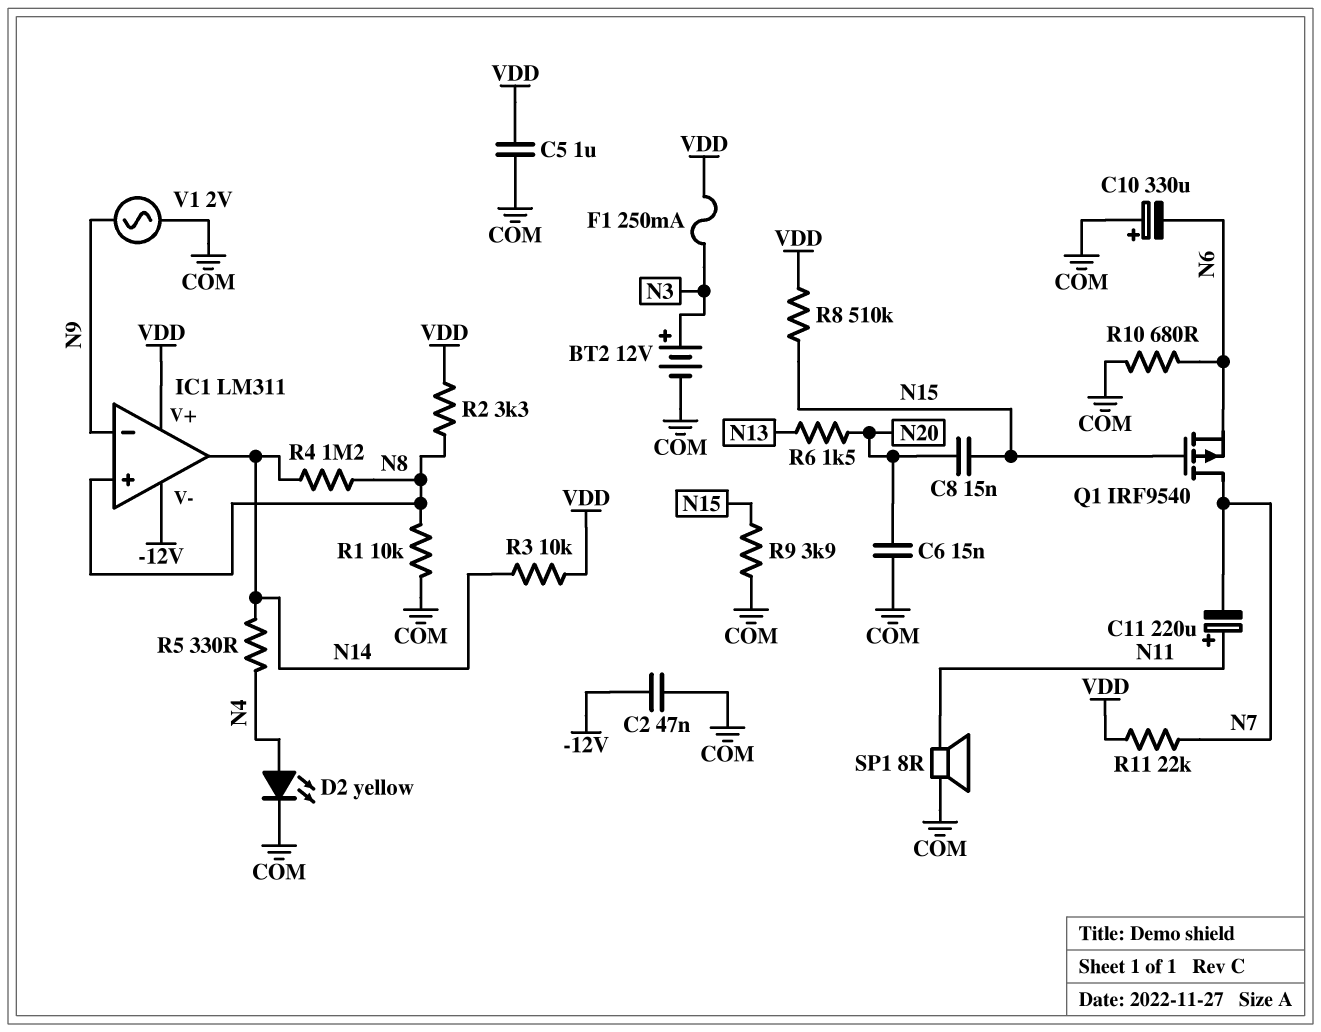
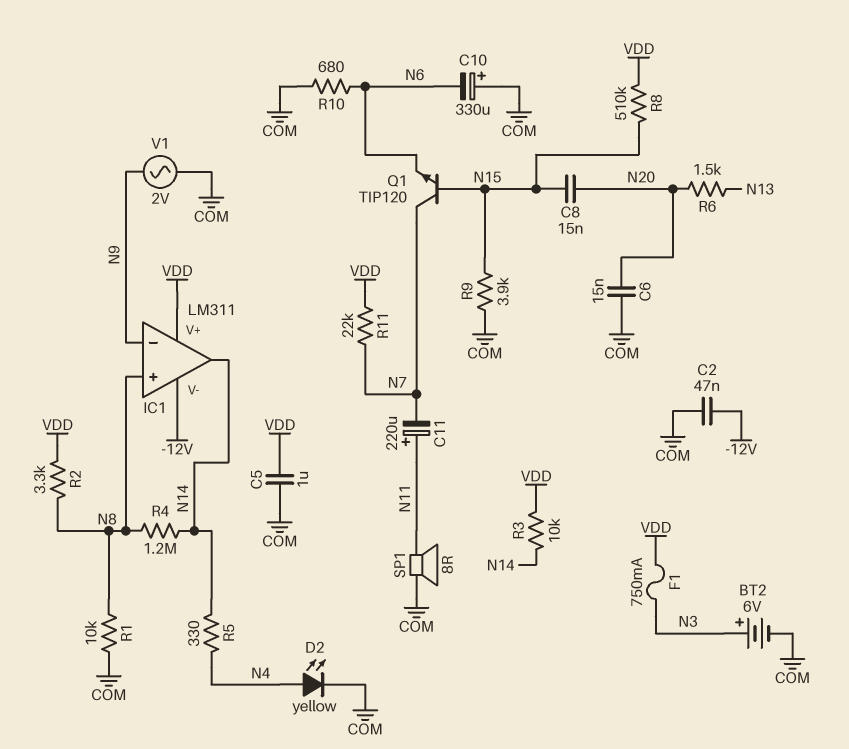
BT2: 12V (plus N3, minus COM) -> 6V (plus N3, minus COM)
F1: 250mA (N3, VDD) -> 750mA (N3, VDD)
Q1: PMOS IRF9540 (G N15, D N7, S N6) -> NPN TIP120 (B N15, C N7, E N6)

